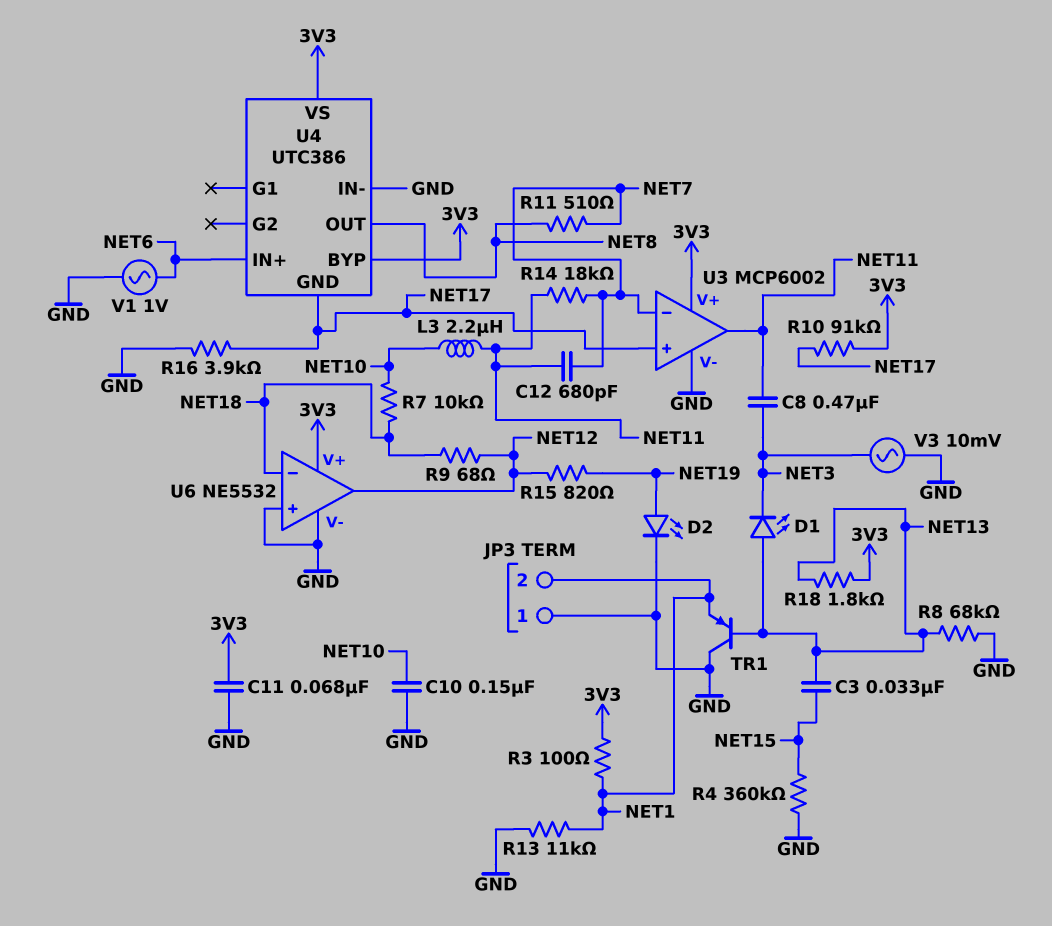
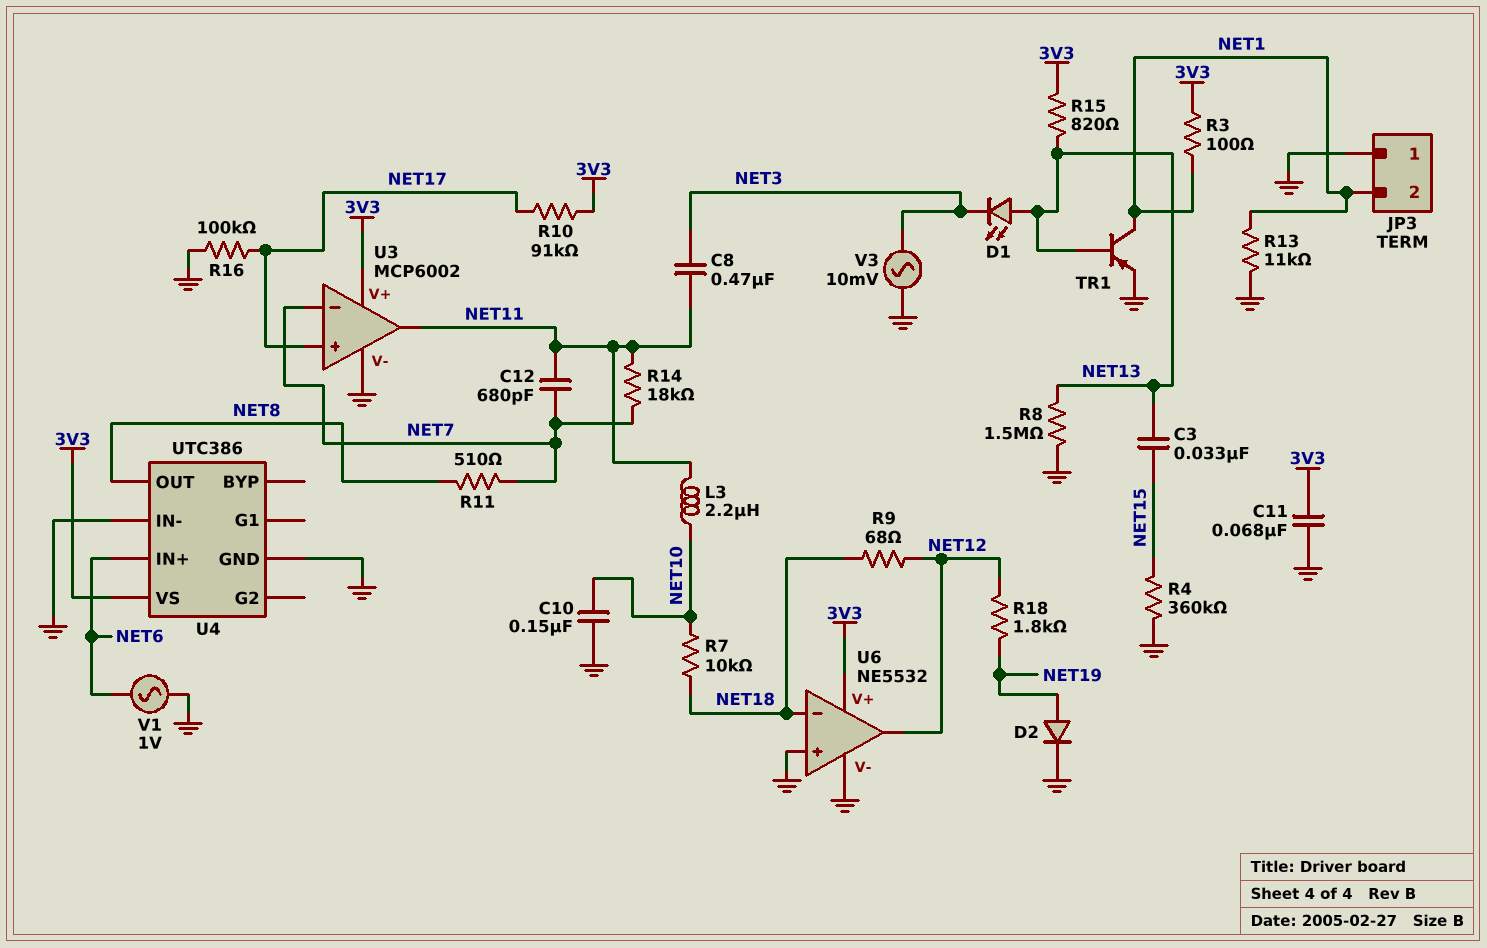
D2: LED (A NET19, K GND) -> diode (A NET19, K GND)
R8: 68k (GND, NET13) -> 1.5M (GND, NET13)
R15: 820 (NET12, NET19) -> 820 (3V3, NET13)
R16: 3.9k (GND, NET17) -> 100k (GND, NET17)
R18: 1.8k (3V3, NET13) -> 1.8k (NET12, NET19)
TR1: PNP (B NET13, C GND, E NET1) -> PNP (B NET13, C NET1, E GND)
U4 pin BYP: 3V3 -> none
U4 pin GND: NET17 -> GND

